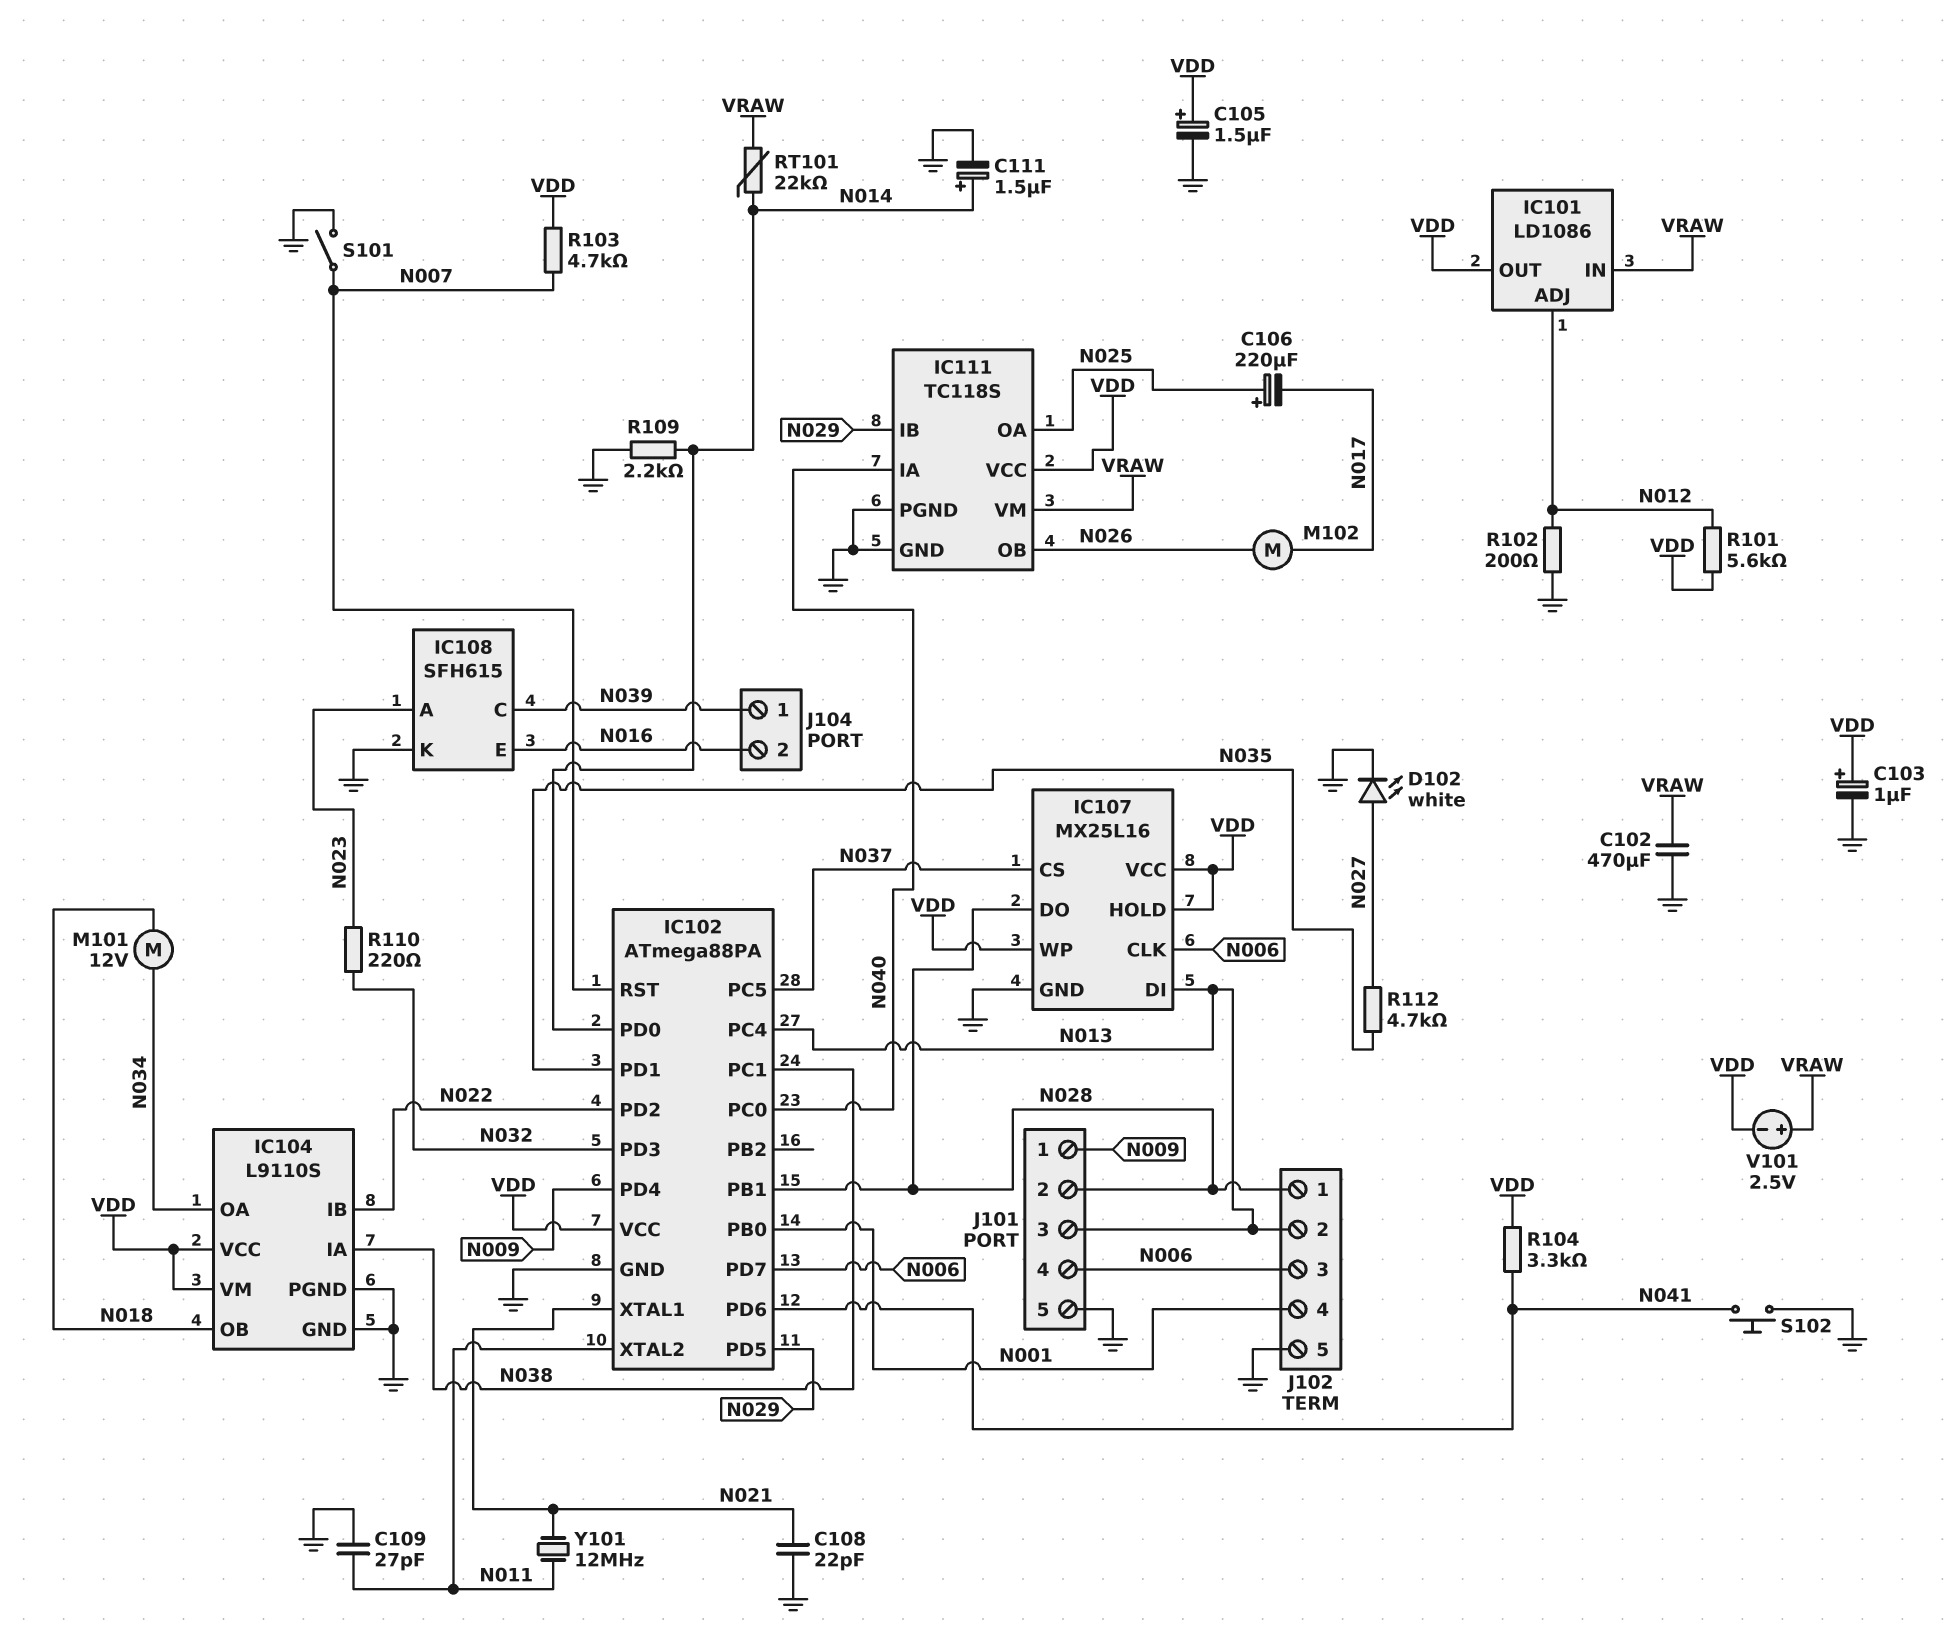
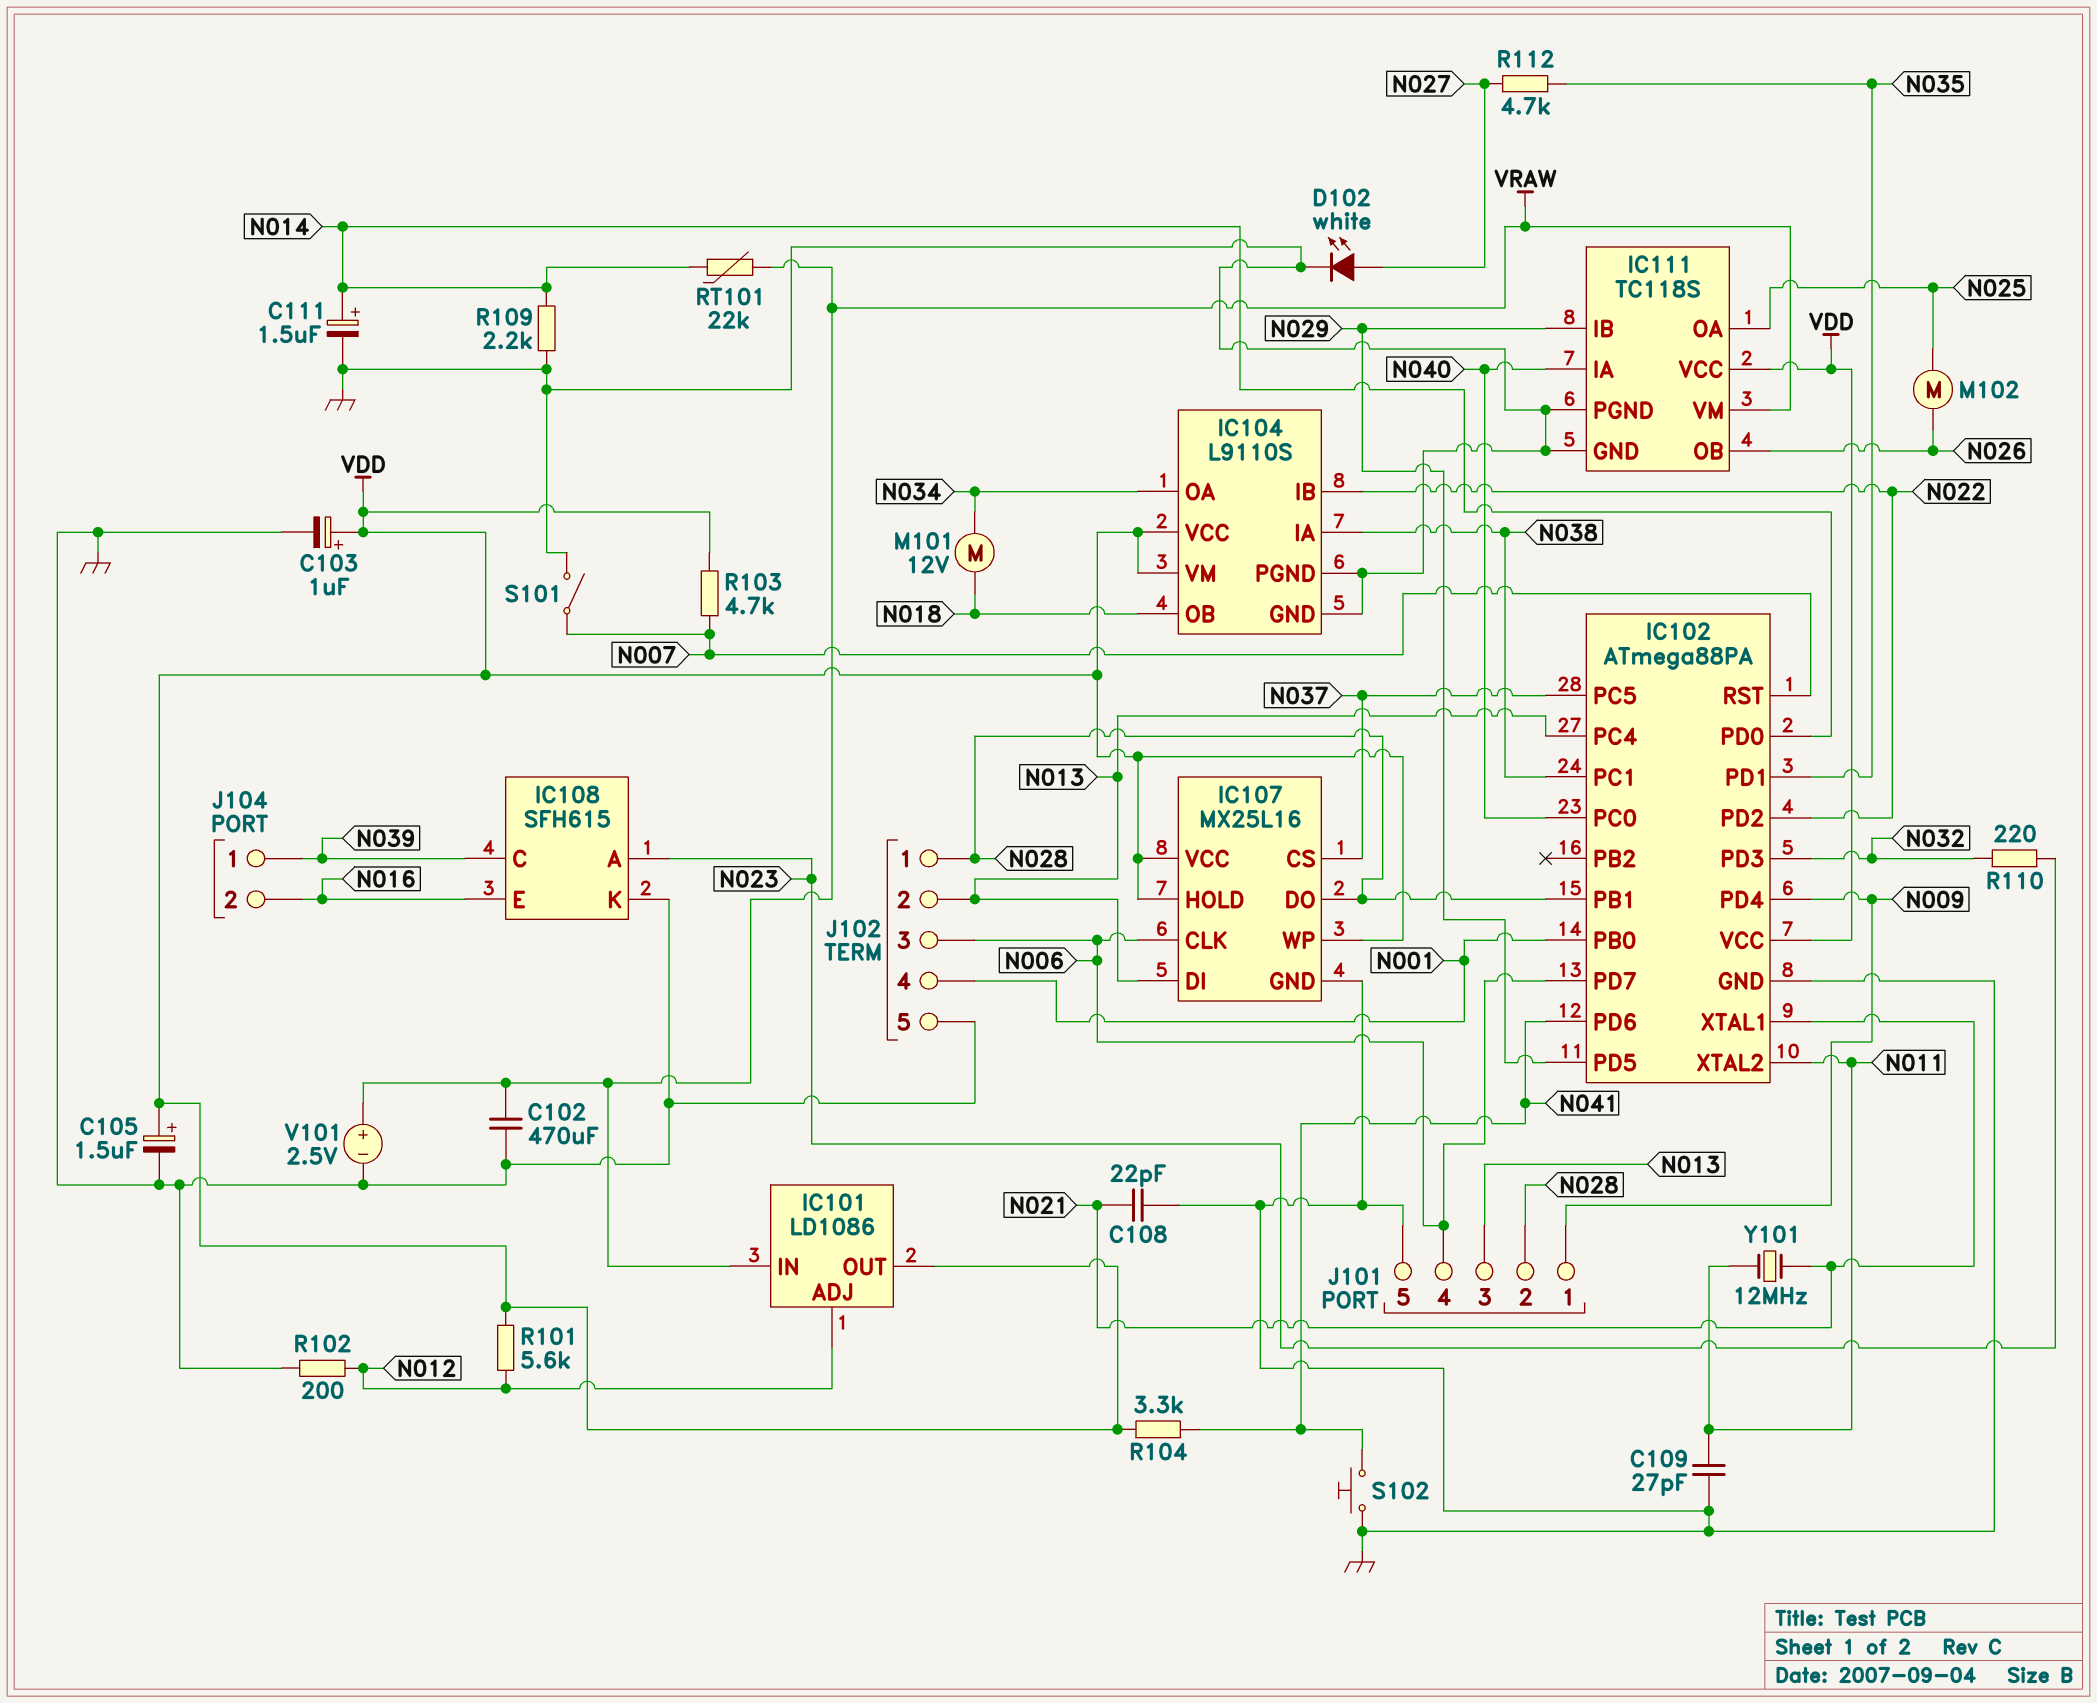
C106: 220uF (plus N025, minus N017) -> none
M102: motor (N017, N026) -> motor (N025, N026)
V101: 2.5V (plus VRAW, minus VDD) -> 2.5V (plus VRAW, minus GND)

